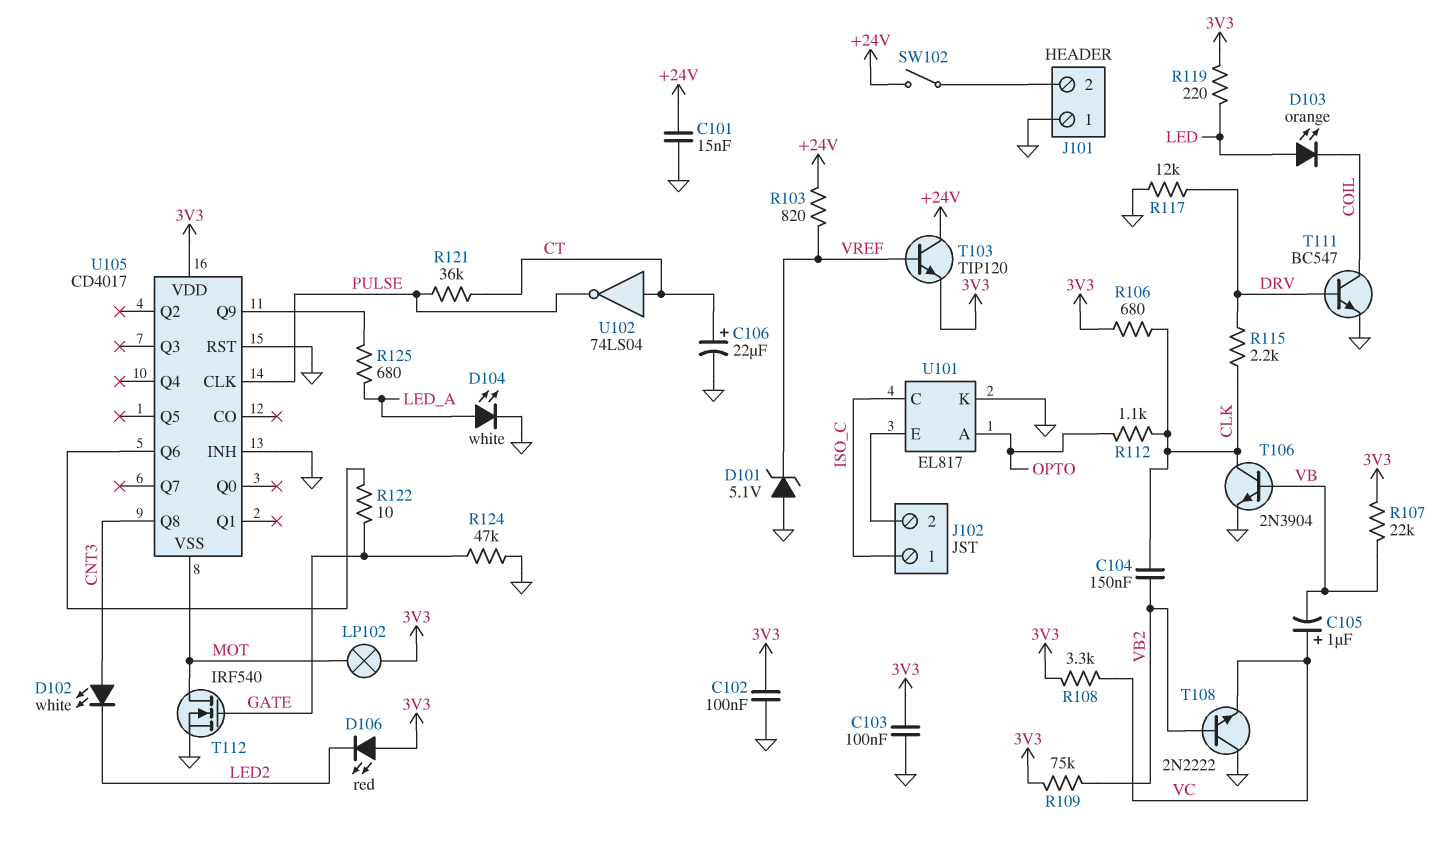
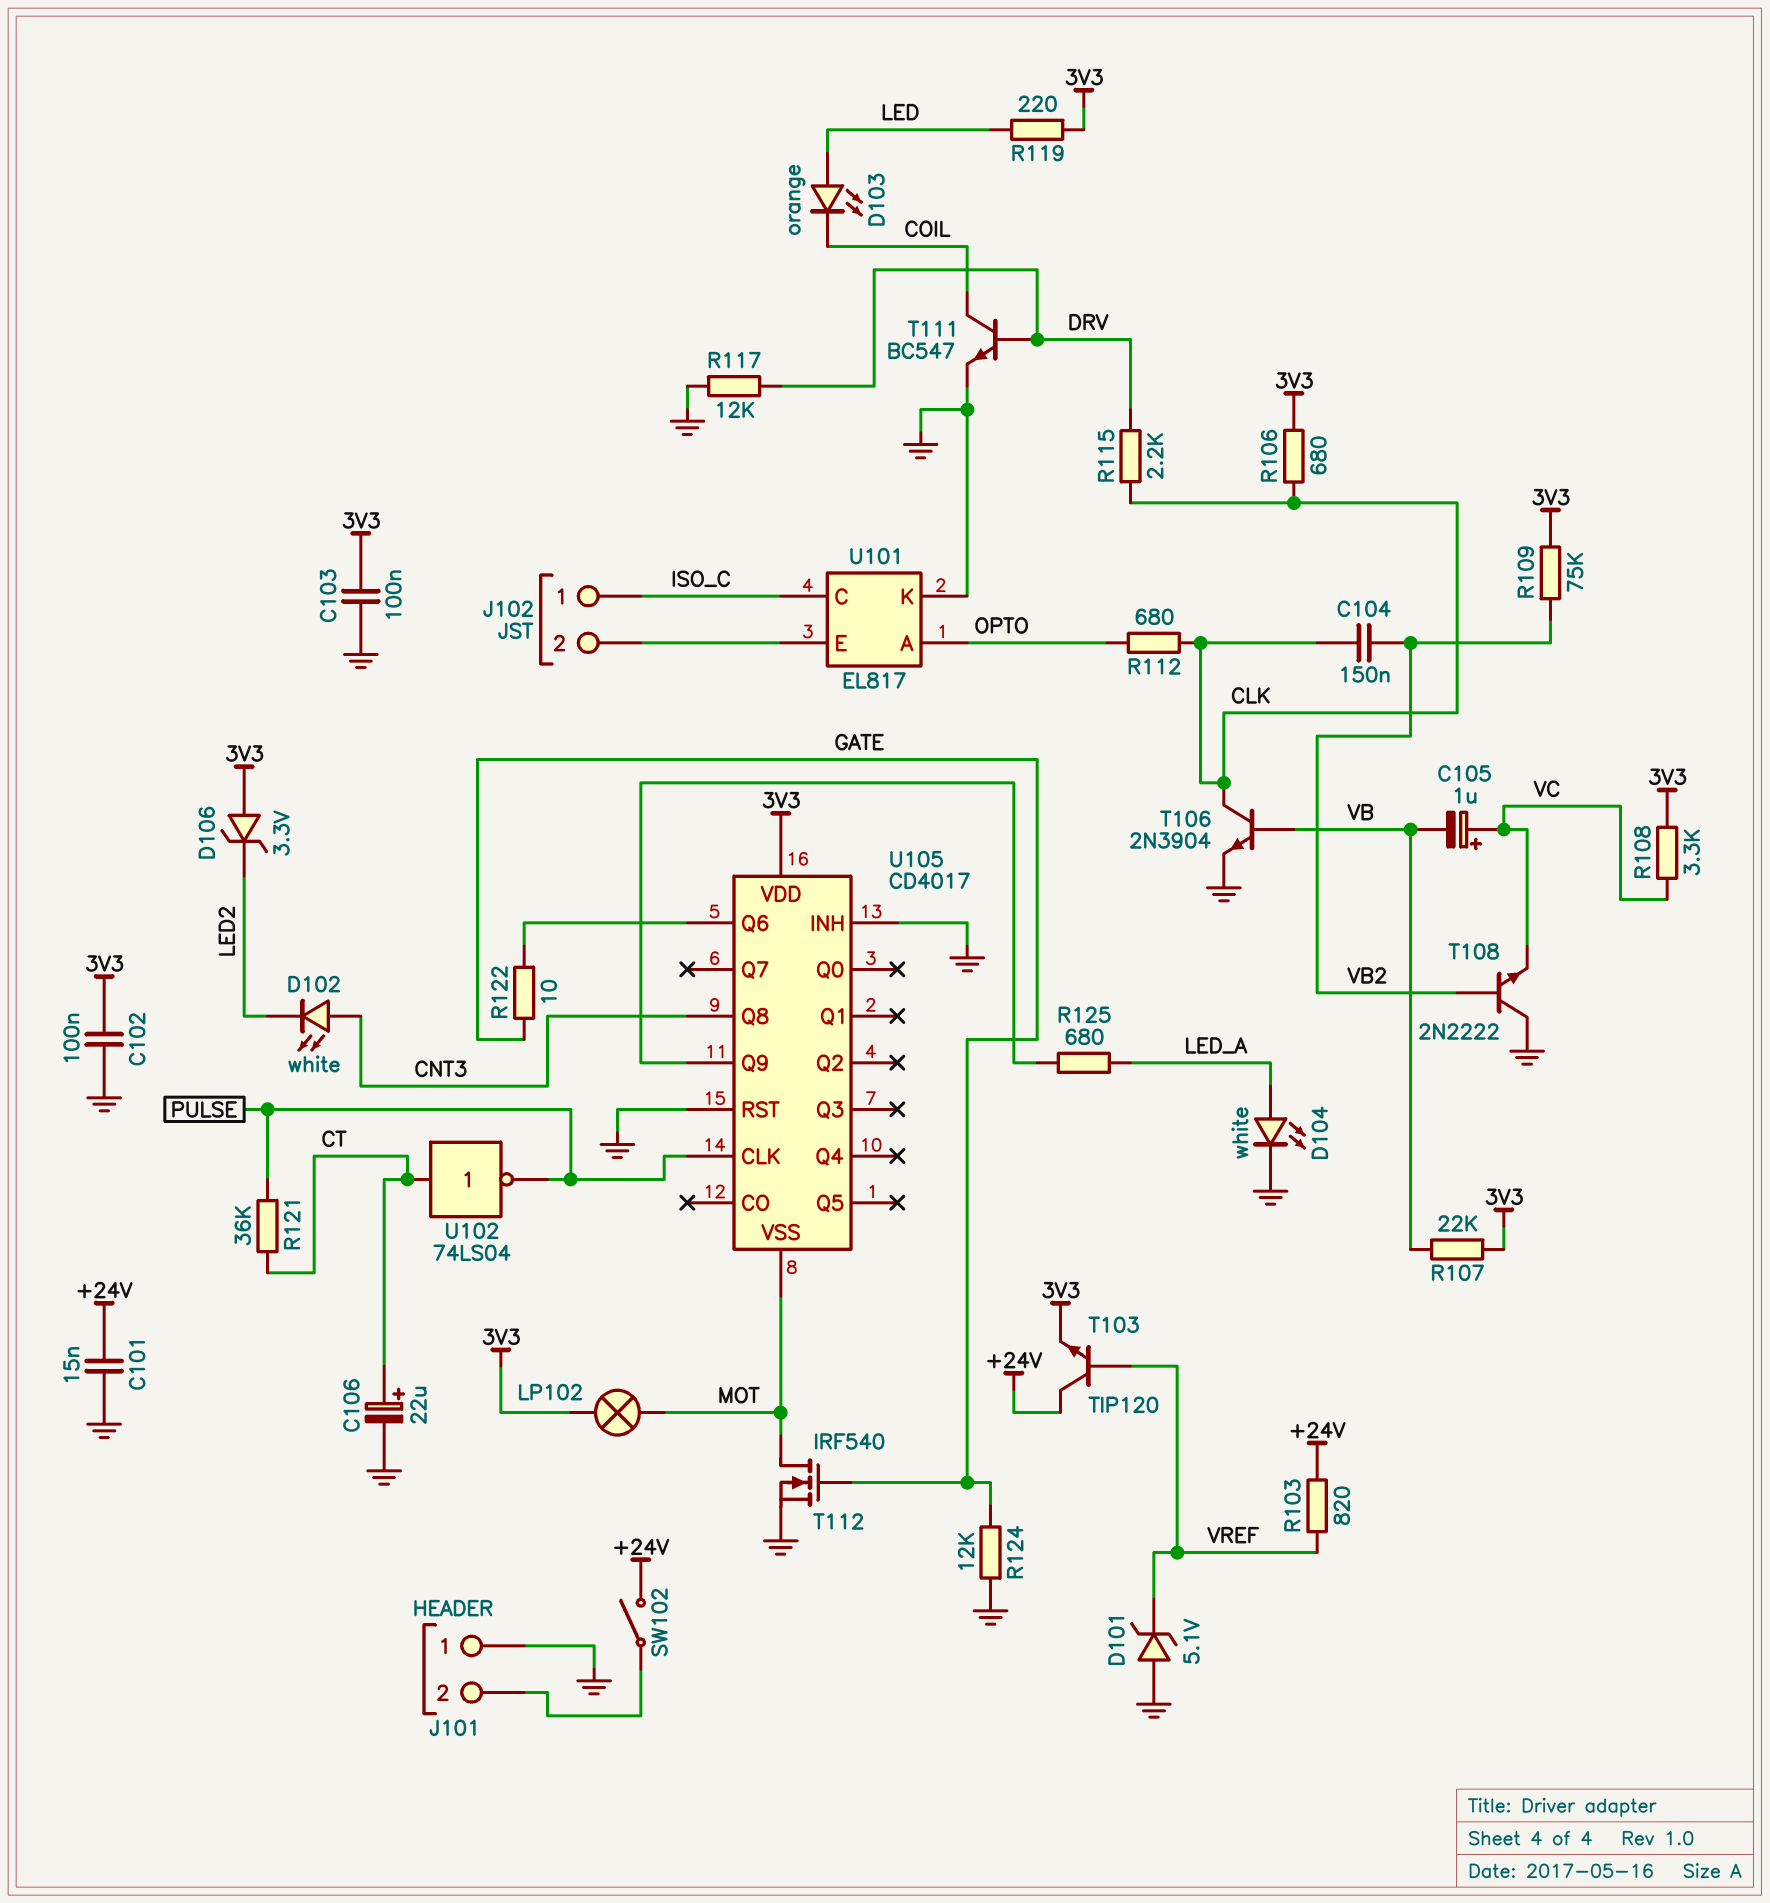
D106: LED red (A 3V3, K LED2) -> zener 3.3V (A 3V3, K LED2)
R112: 1.1k (CLK, OPTO) -> 680 (CLK, OPTO)
R124: 47k (GATE, GND) -> 12k (GATE, GND)

